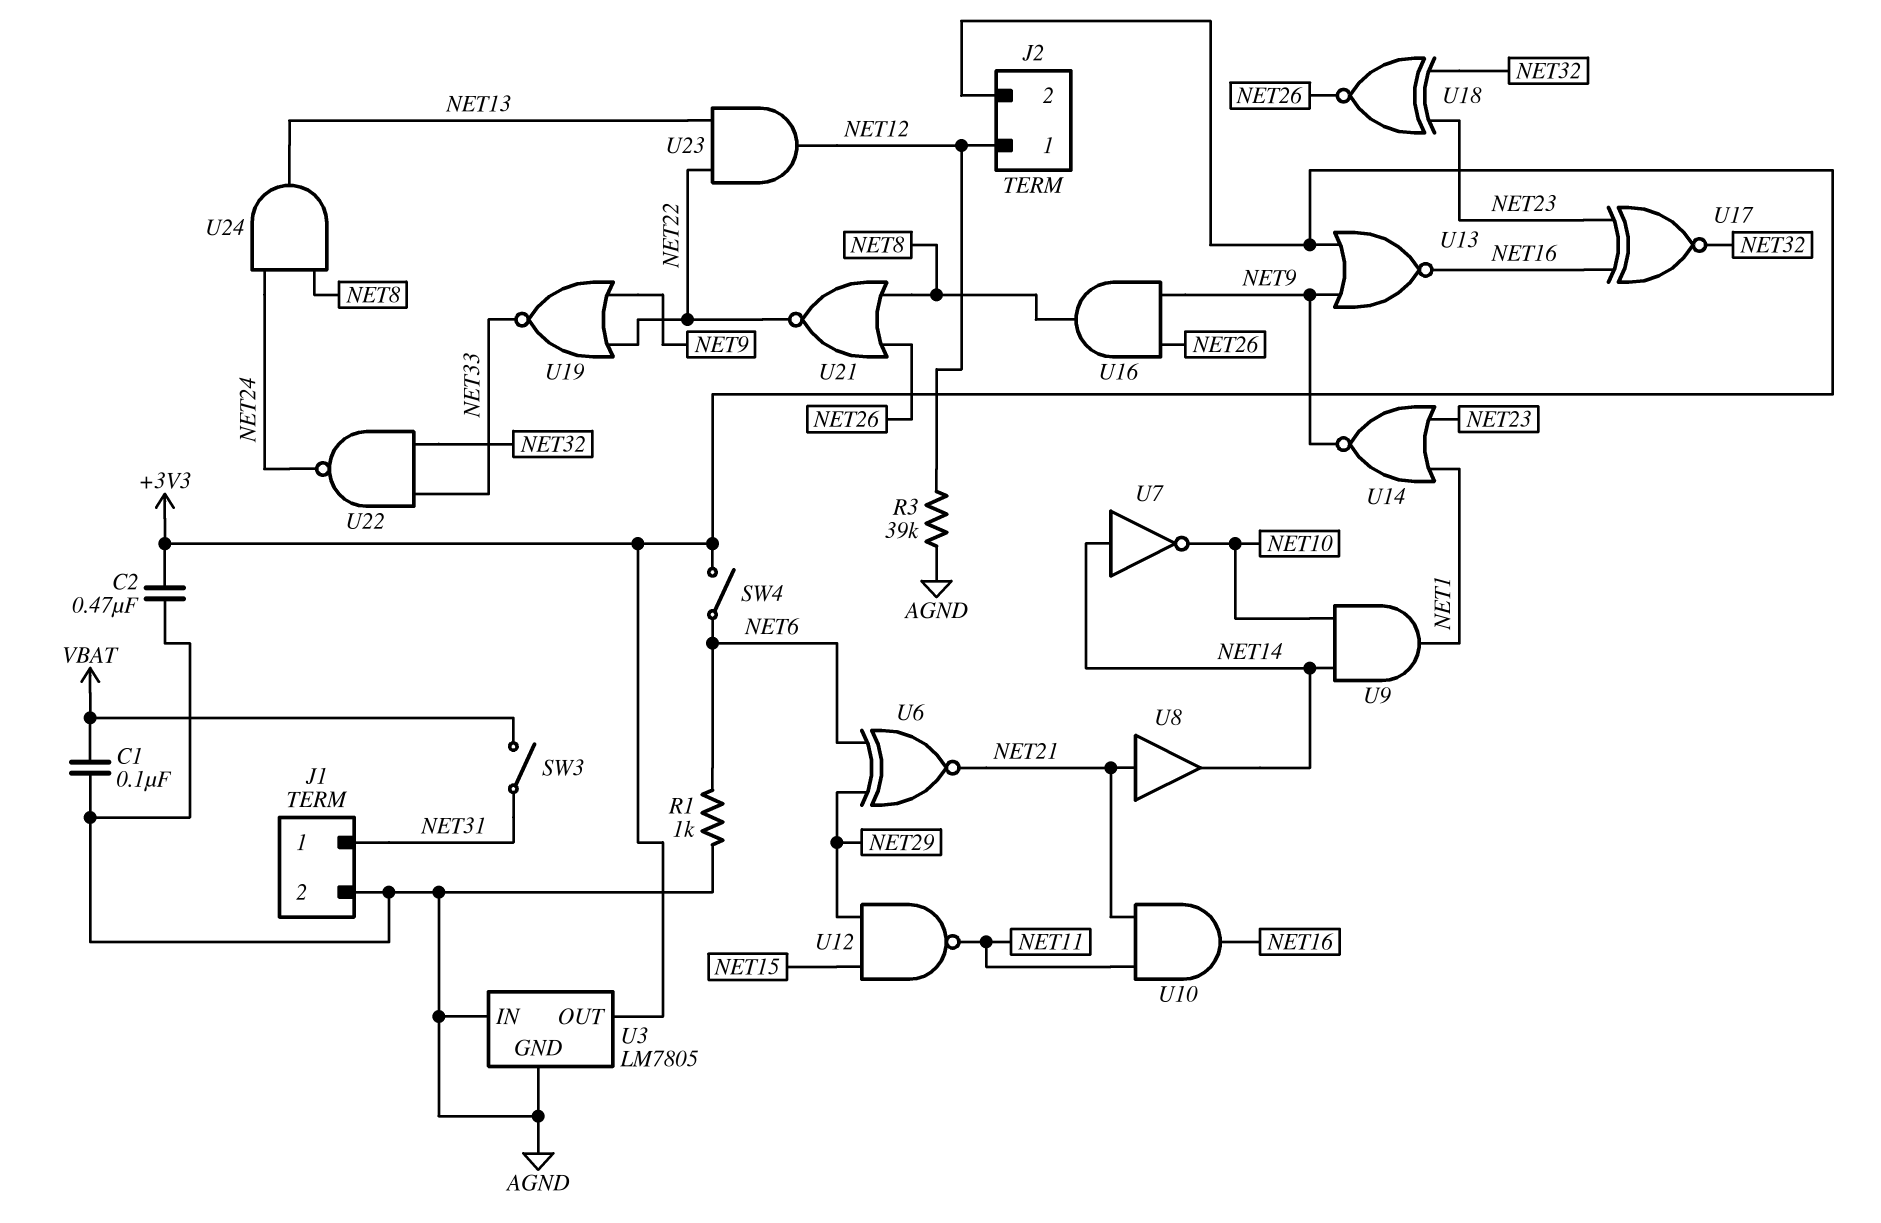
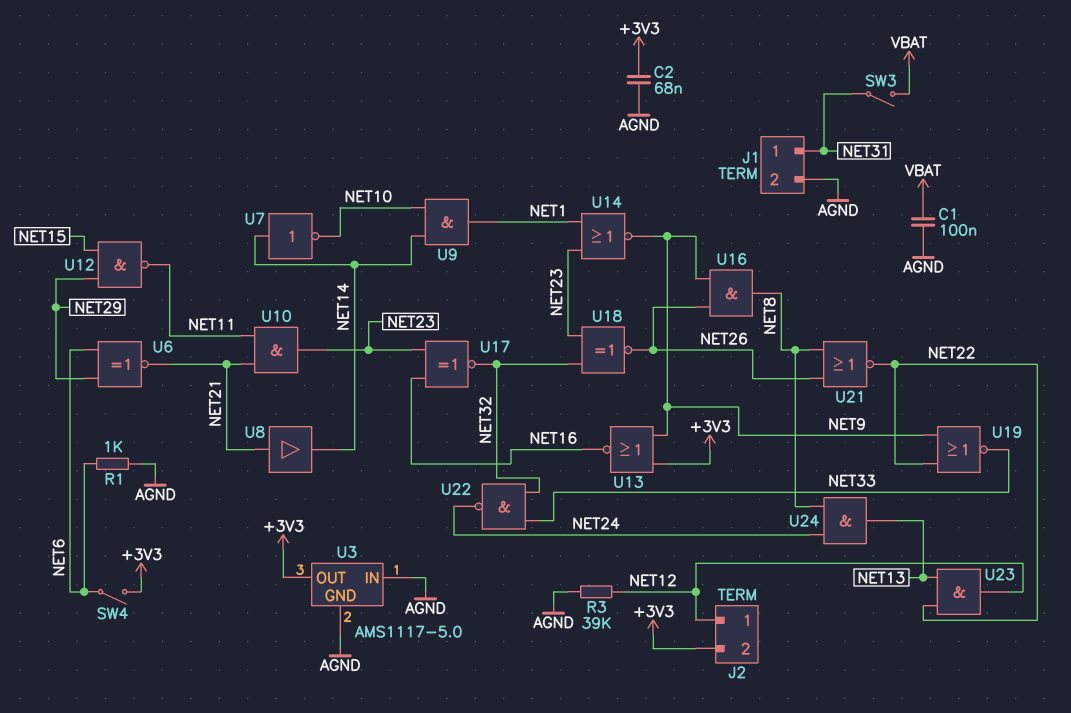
C2: 470nF (+3V3, AGND) -> 68nF (+3V3, AGND)
U3: LM7805 -> AMS1117-5.0
U10: AND (in NET11, in NET21, out NET16) -> AND (in NET11, in NET21, out NET23)

